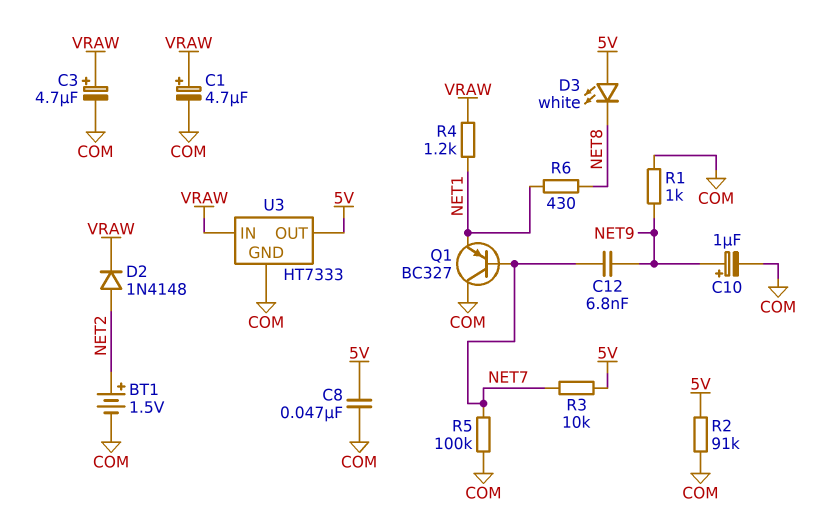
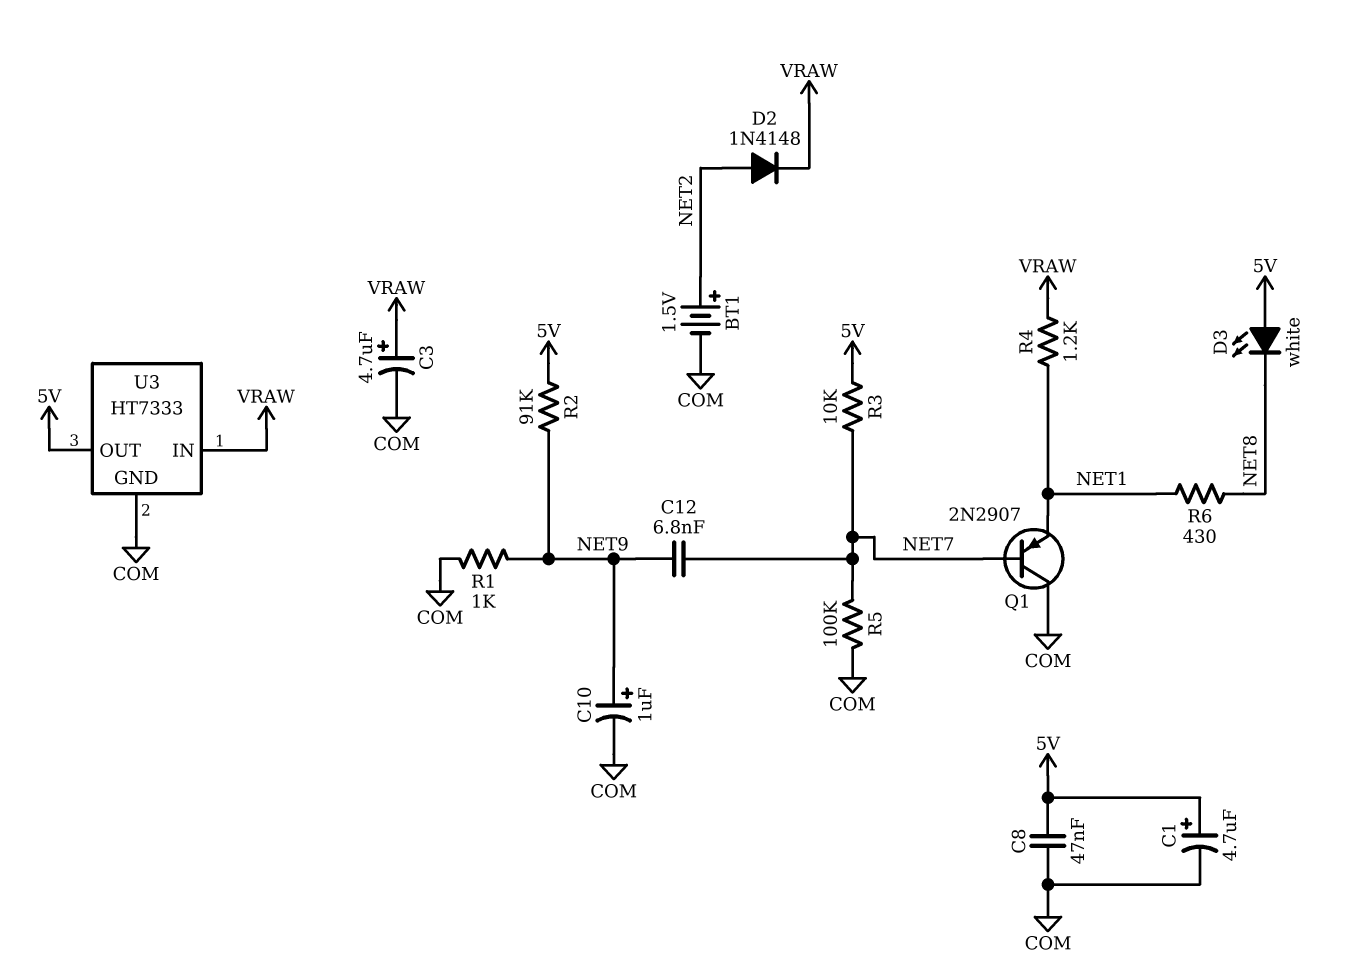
C1: 4.7uF (plus VRAW, minus COM) -> 4.7uF (plus 5V, minus COM)
Q1: PNP BC327 (B NET7, C COM, E NET1) -> PNP 2N2907 (B NET7, C COM, E NET1)
R2: 91k (5V, COM) -> 91k (5V, NET9)

